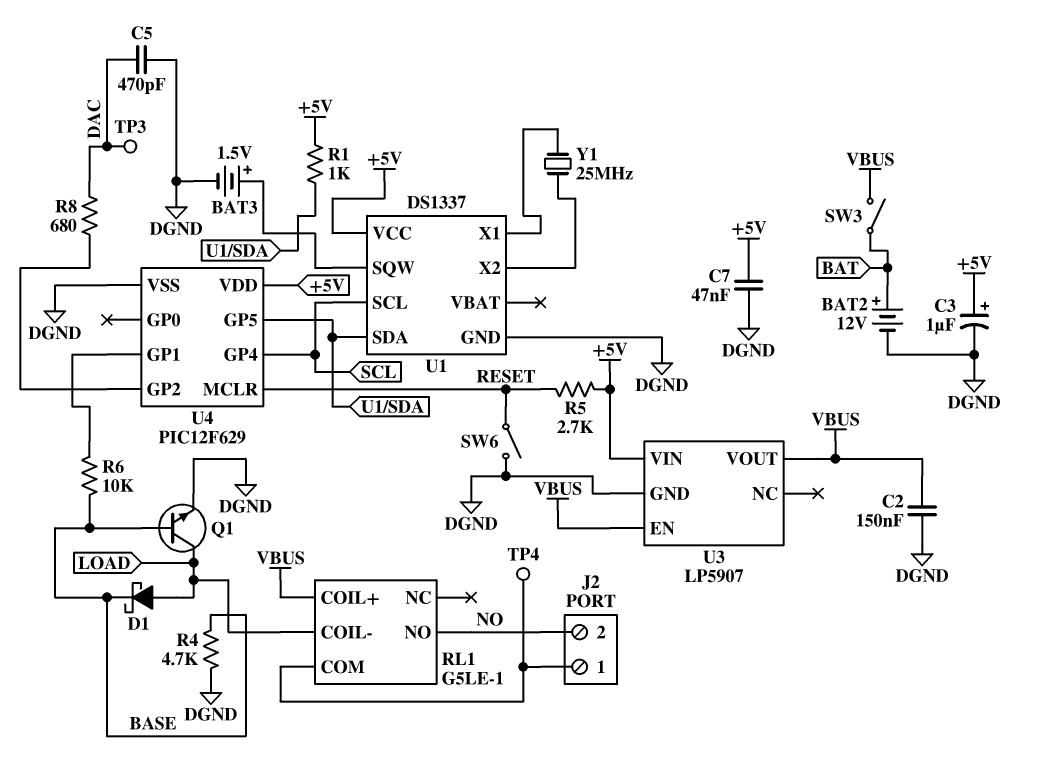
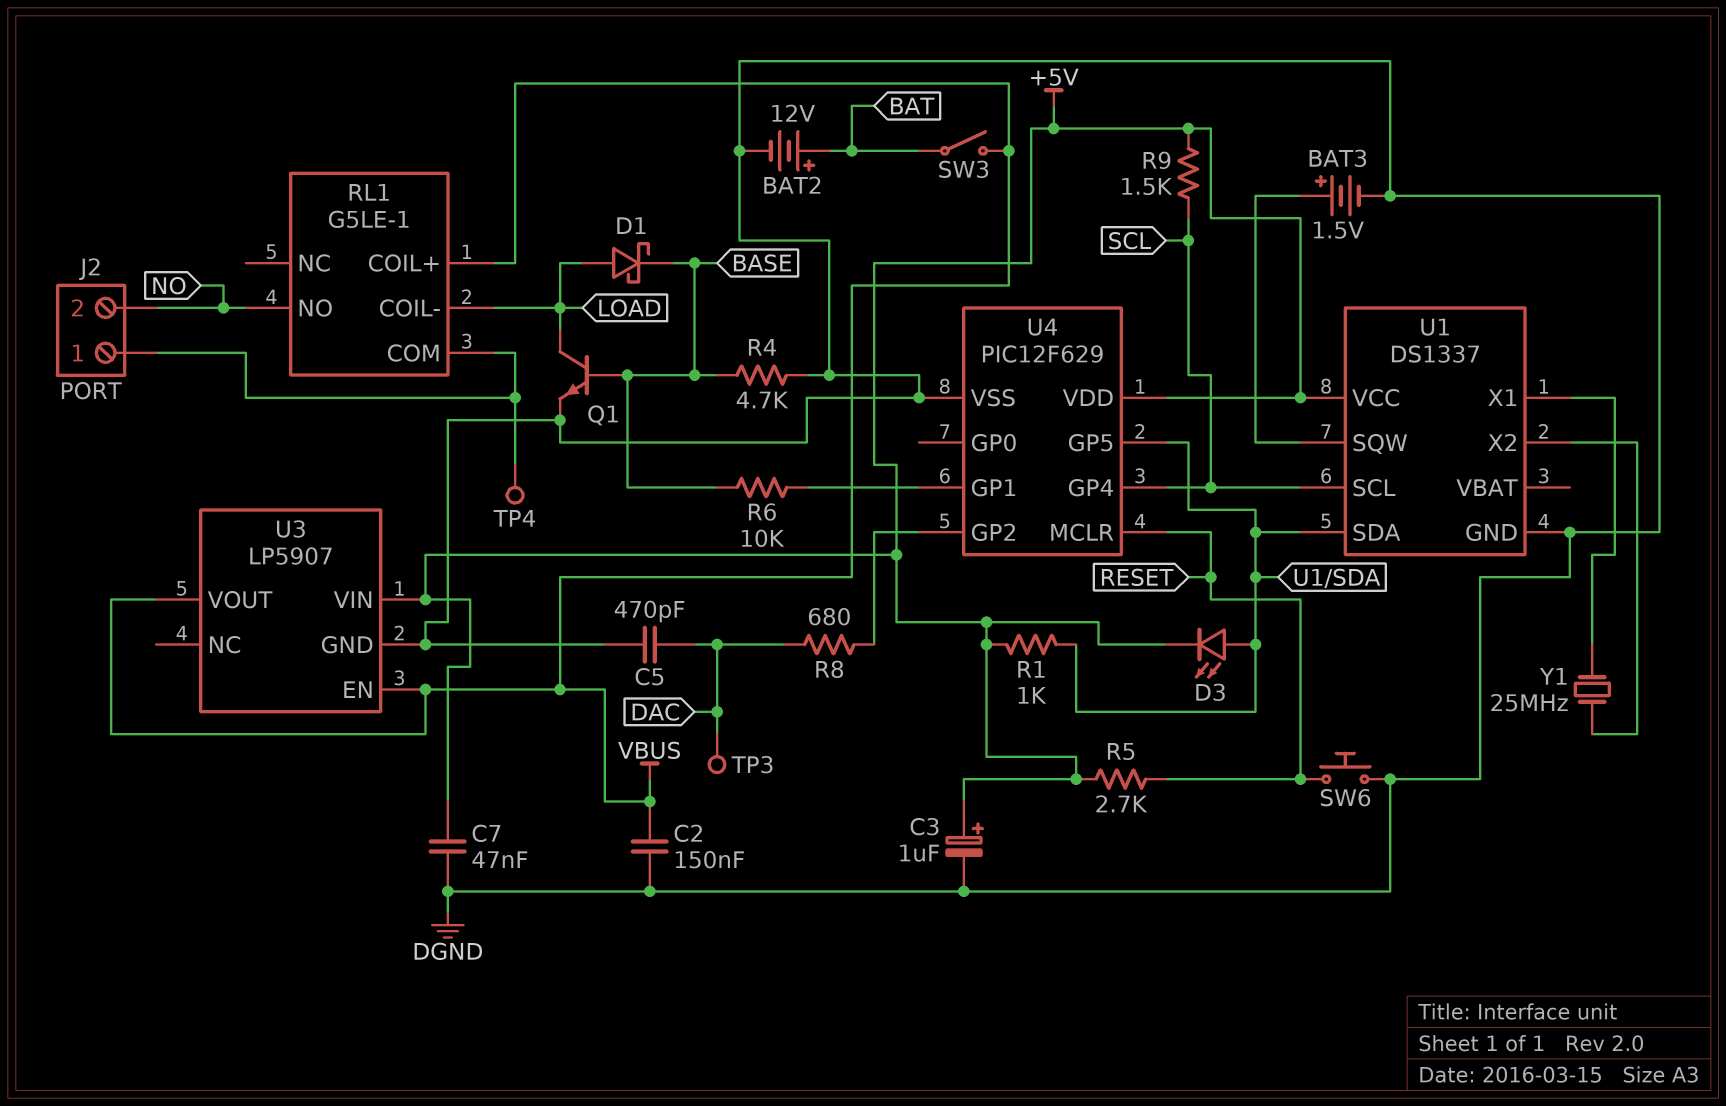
D3: none -> LED (A U1/SDA, K +5V)
R9: none -> 1.5k (+5V, SCL)
SW6: switch (DGND, RESET) -> button (DGND, RESET)

